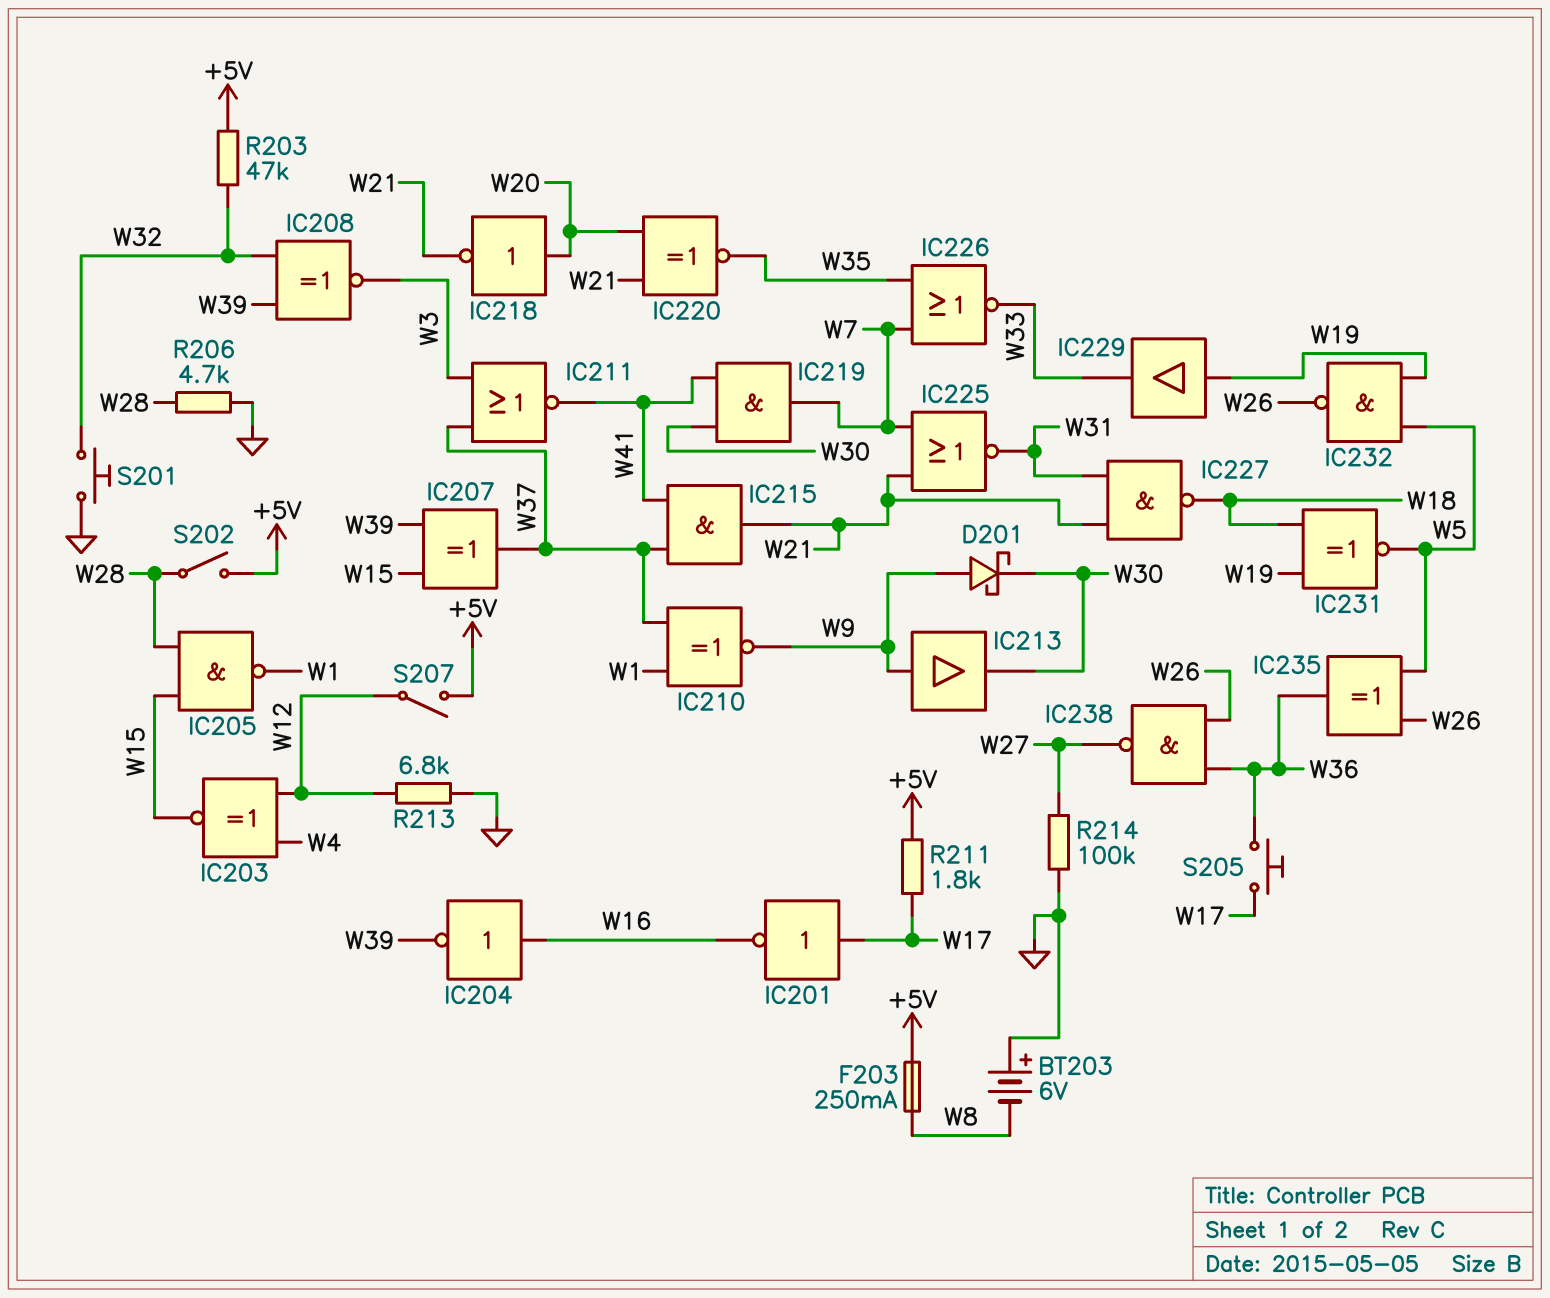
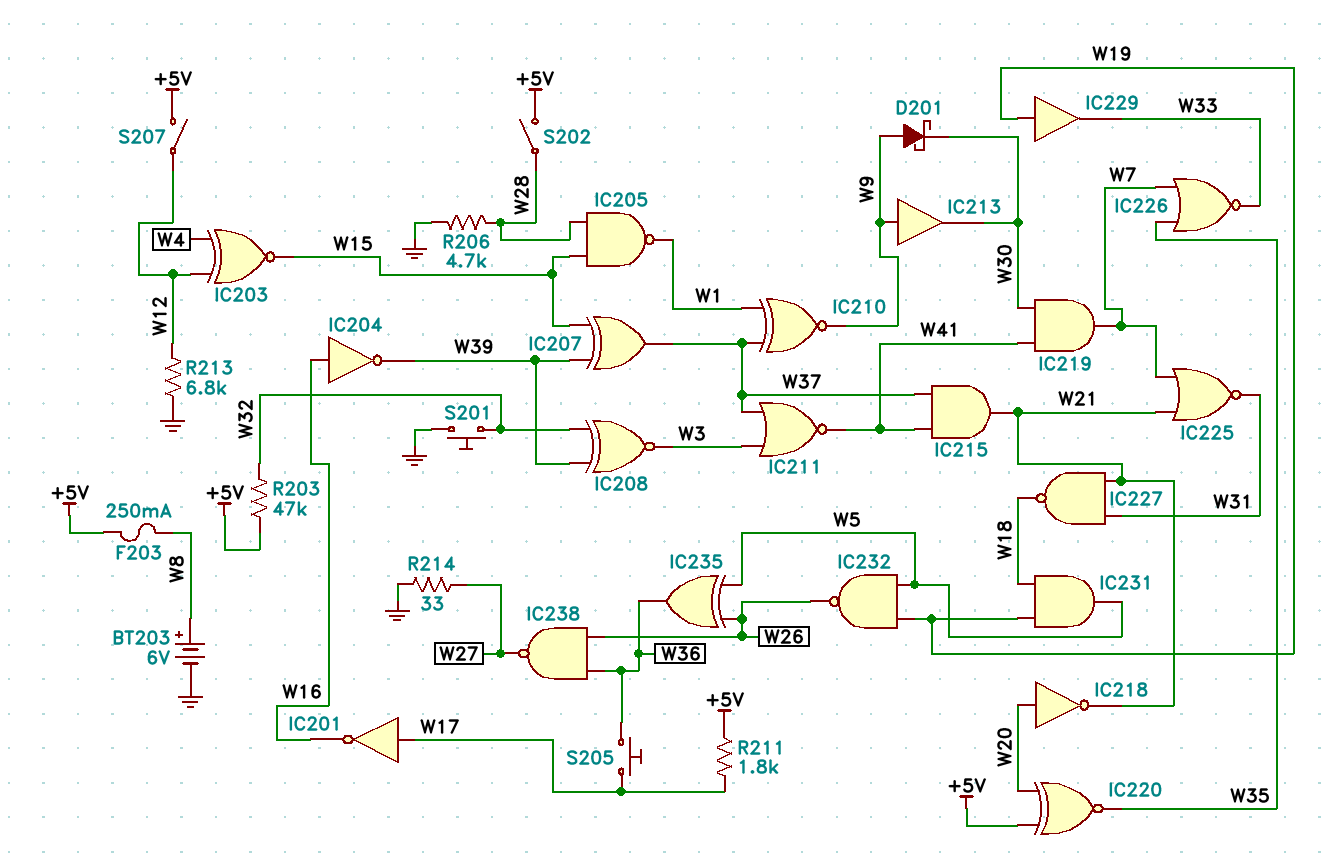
BT203: 6V (plus GND, minus W8) -> 6V (plus W8, minus GND)
IC220: XNOR (in W20, in W21, out W35) -> XNOR (in +5V, in W20, out W35)
IC231: XNOR (in W18, in W19, out W5) -> AND (in W18, in W19, out W5)
R214: 100k (GND, W27) -> 33 (GND, W27)

